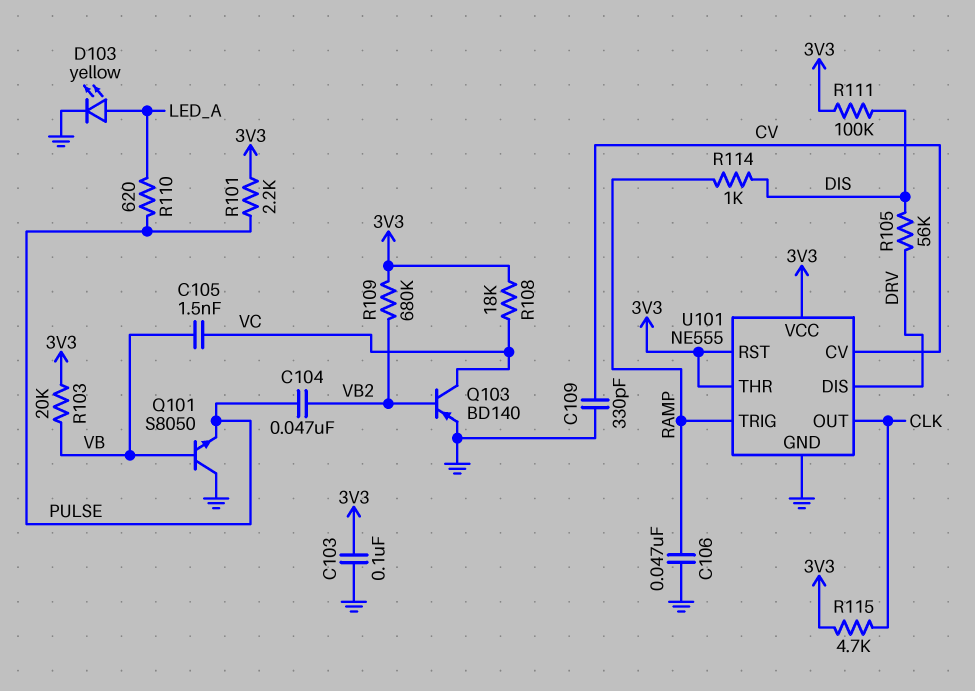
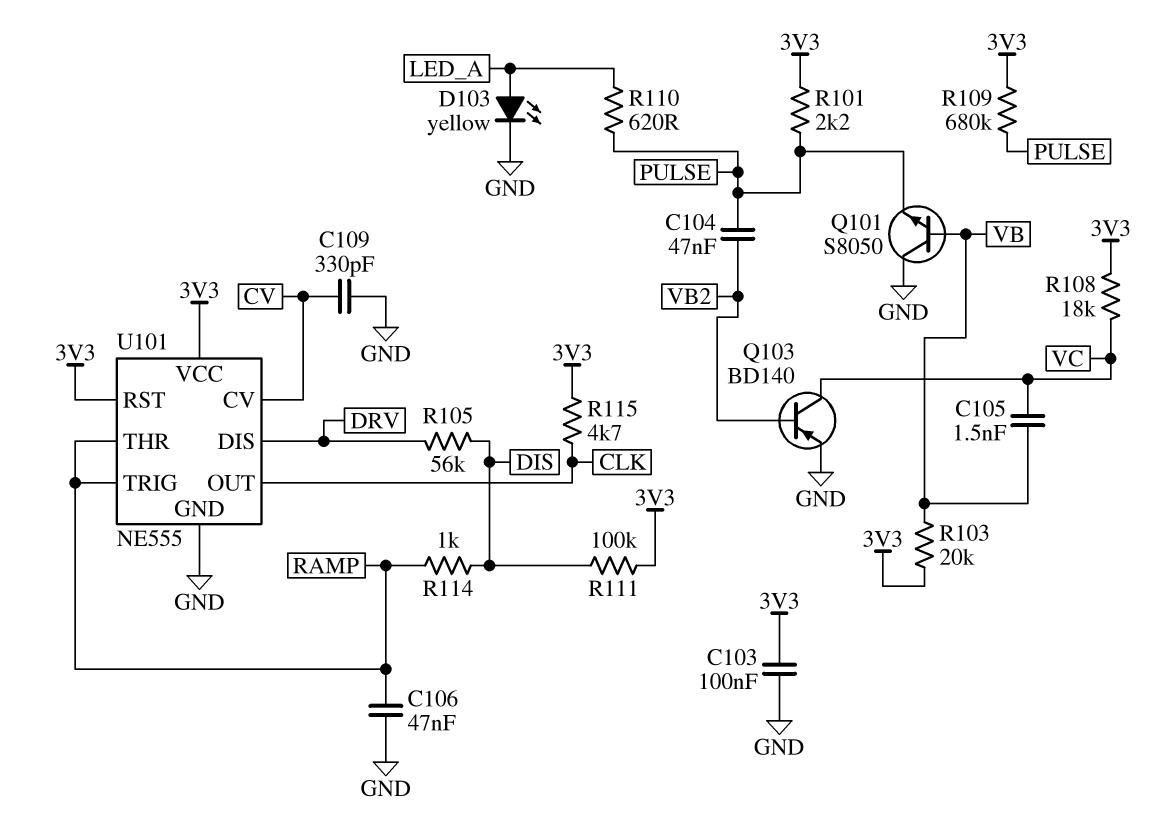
R109: 680k (3V3, VB2) -> 680k (3V3, PULSE)
U101 pin THR: 3V3 -> RAMP

